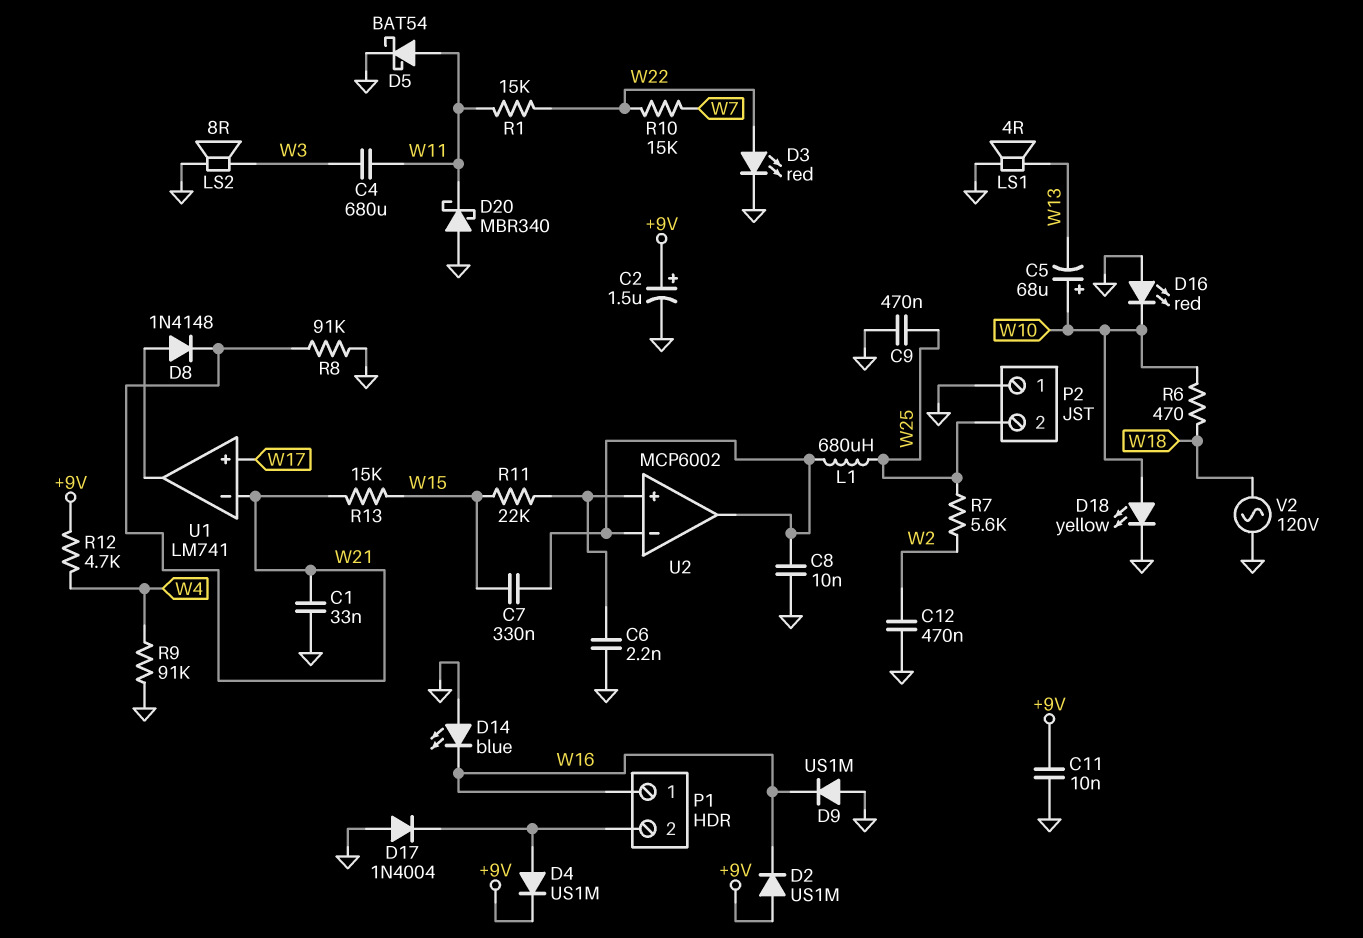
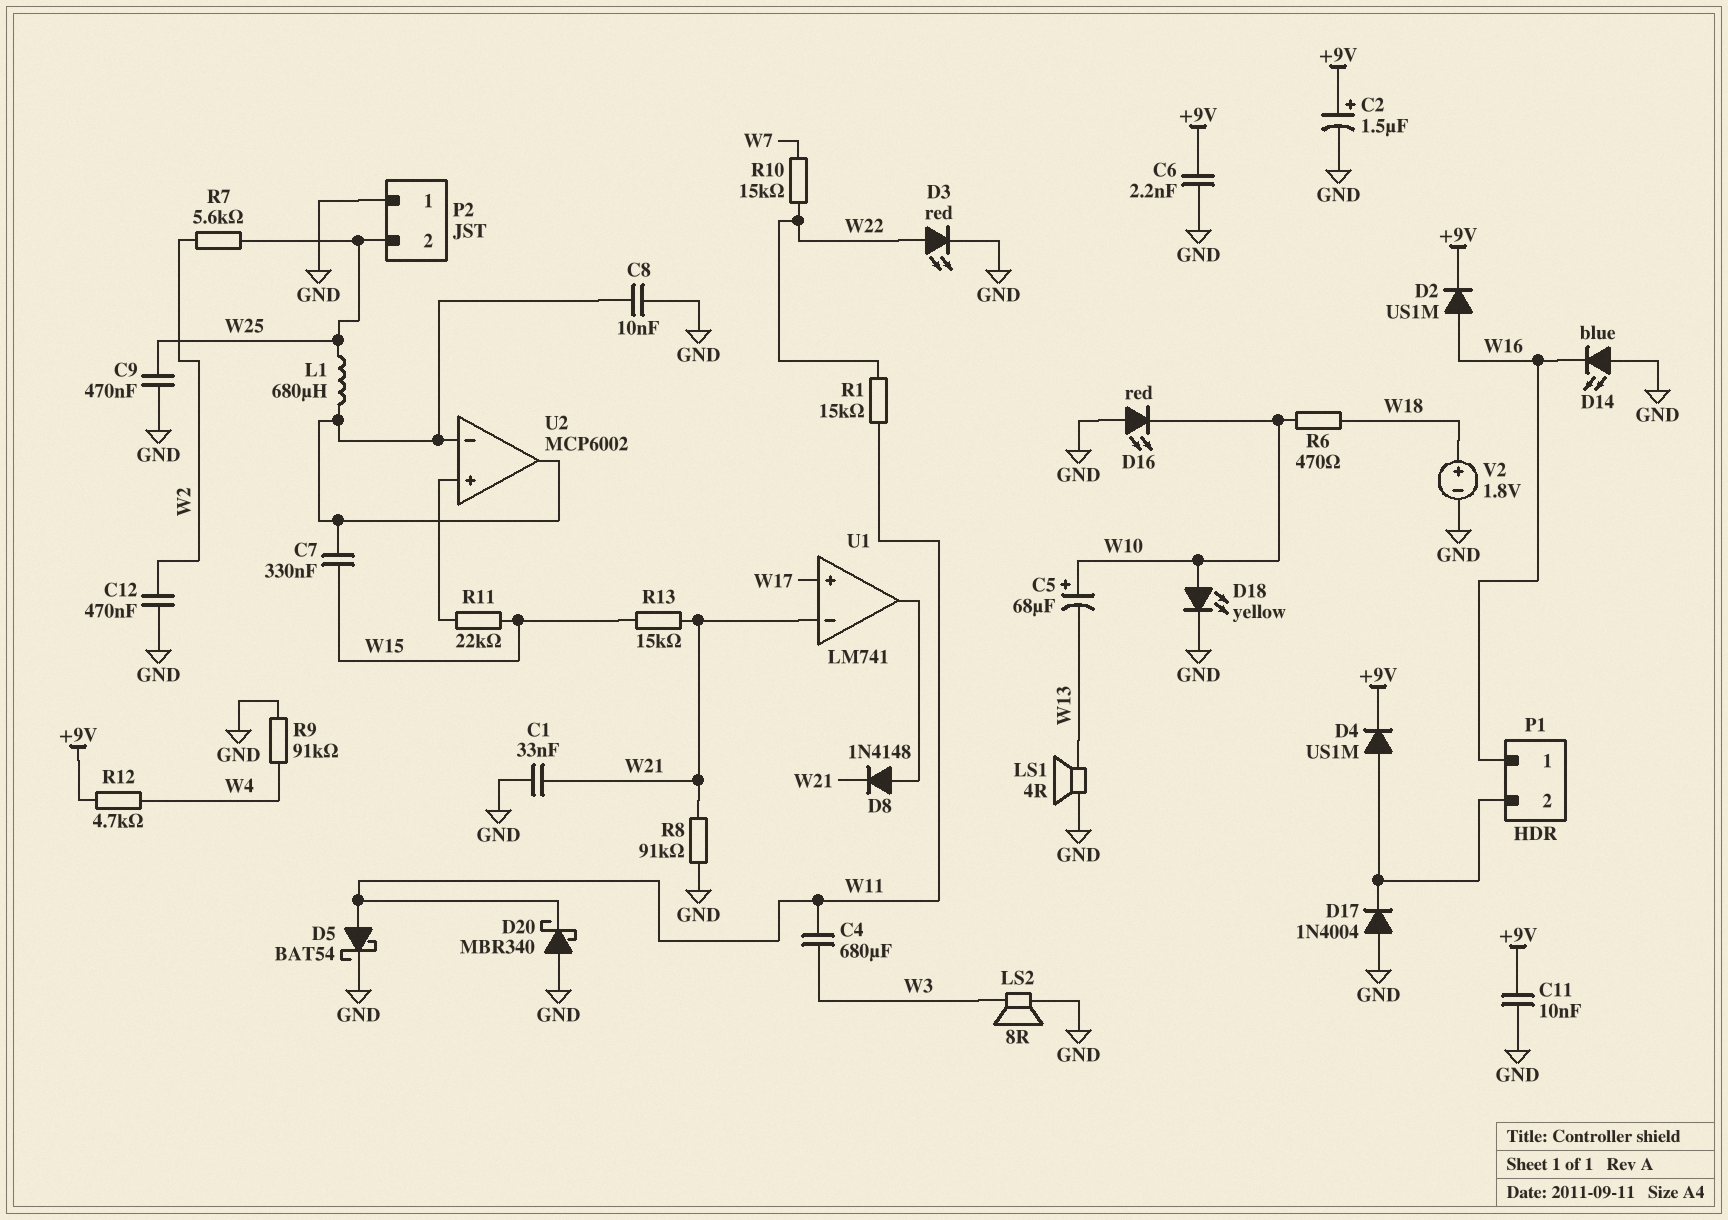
C6: 2.2nF (GND, U2/in+) -> 2.2nF (+9V, GND)
D2: diode US1M (A +9V, K W16) -> diode US1M (A W16, K +9V)
D9: diode US1M (A GND, K W16) -> none
V2: AC 120V (GND, W18) -> 1.8V (plus W18, minus GND)

